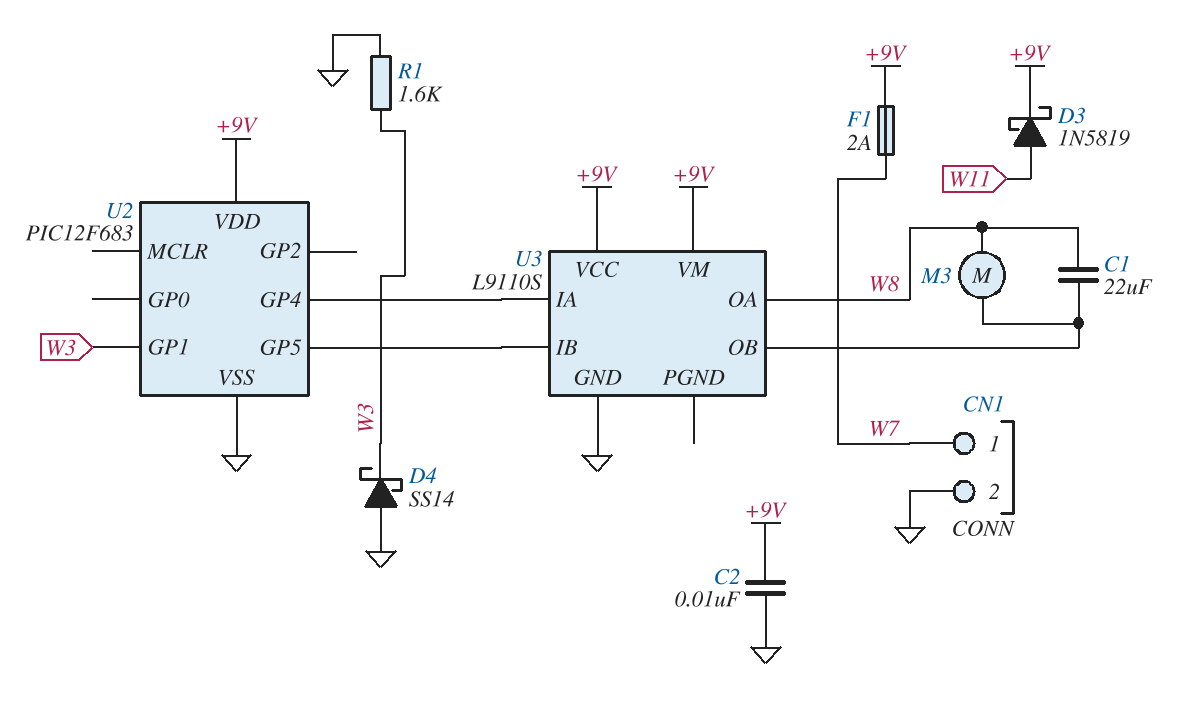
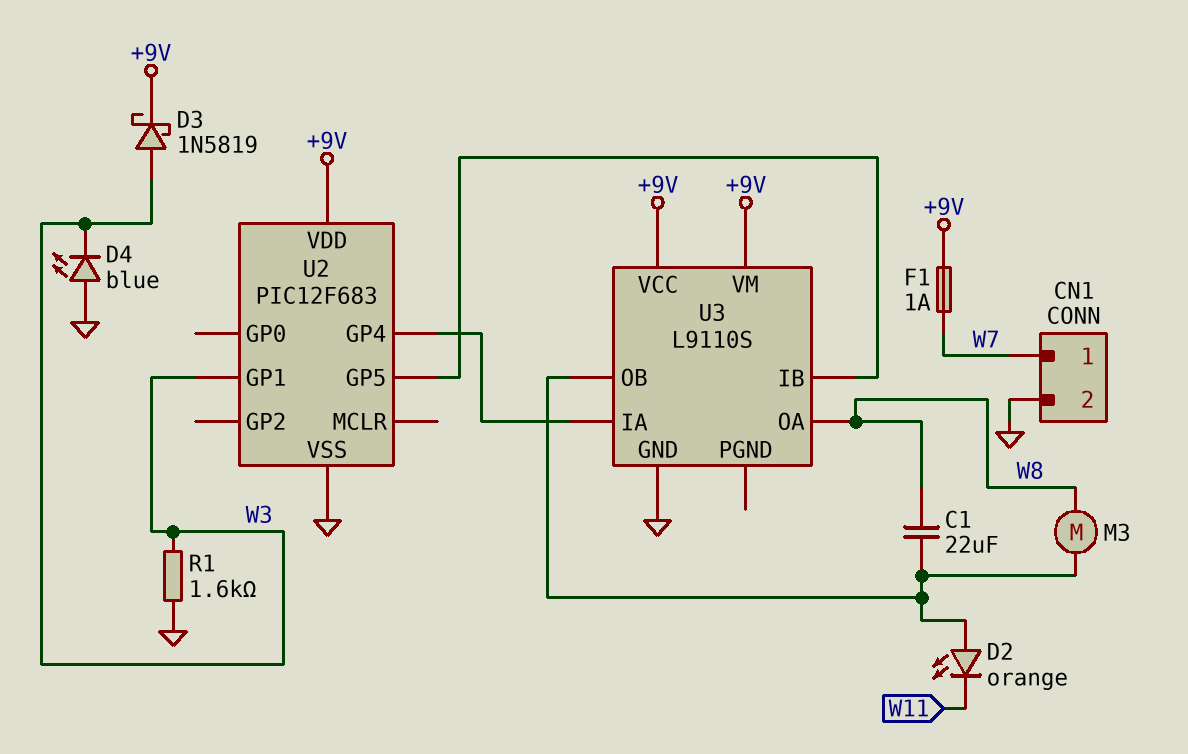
C2: 10nF (+9V, GND) -> none
D2: none -> LED orange (A U3/OB, K W11)
D3: schottky 1N5819 (A W11, K +9V) -> schottky 1N5819 (A W3, K +9V)
D4: schottky SS14 (A GND, K W3) -> LED blue (A GND, K W3)
F1: 2A (+9V, W7) -> 1A (+9V, W7)

